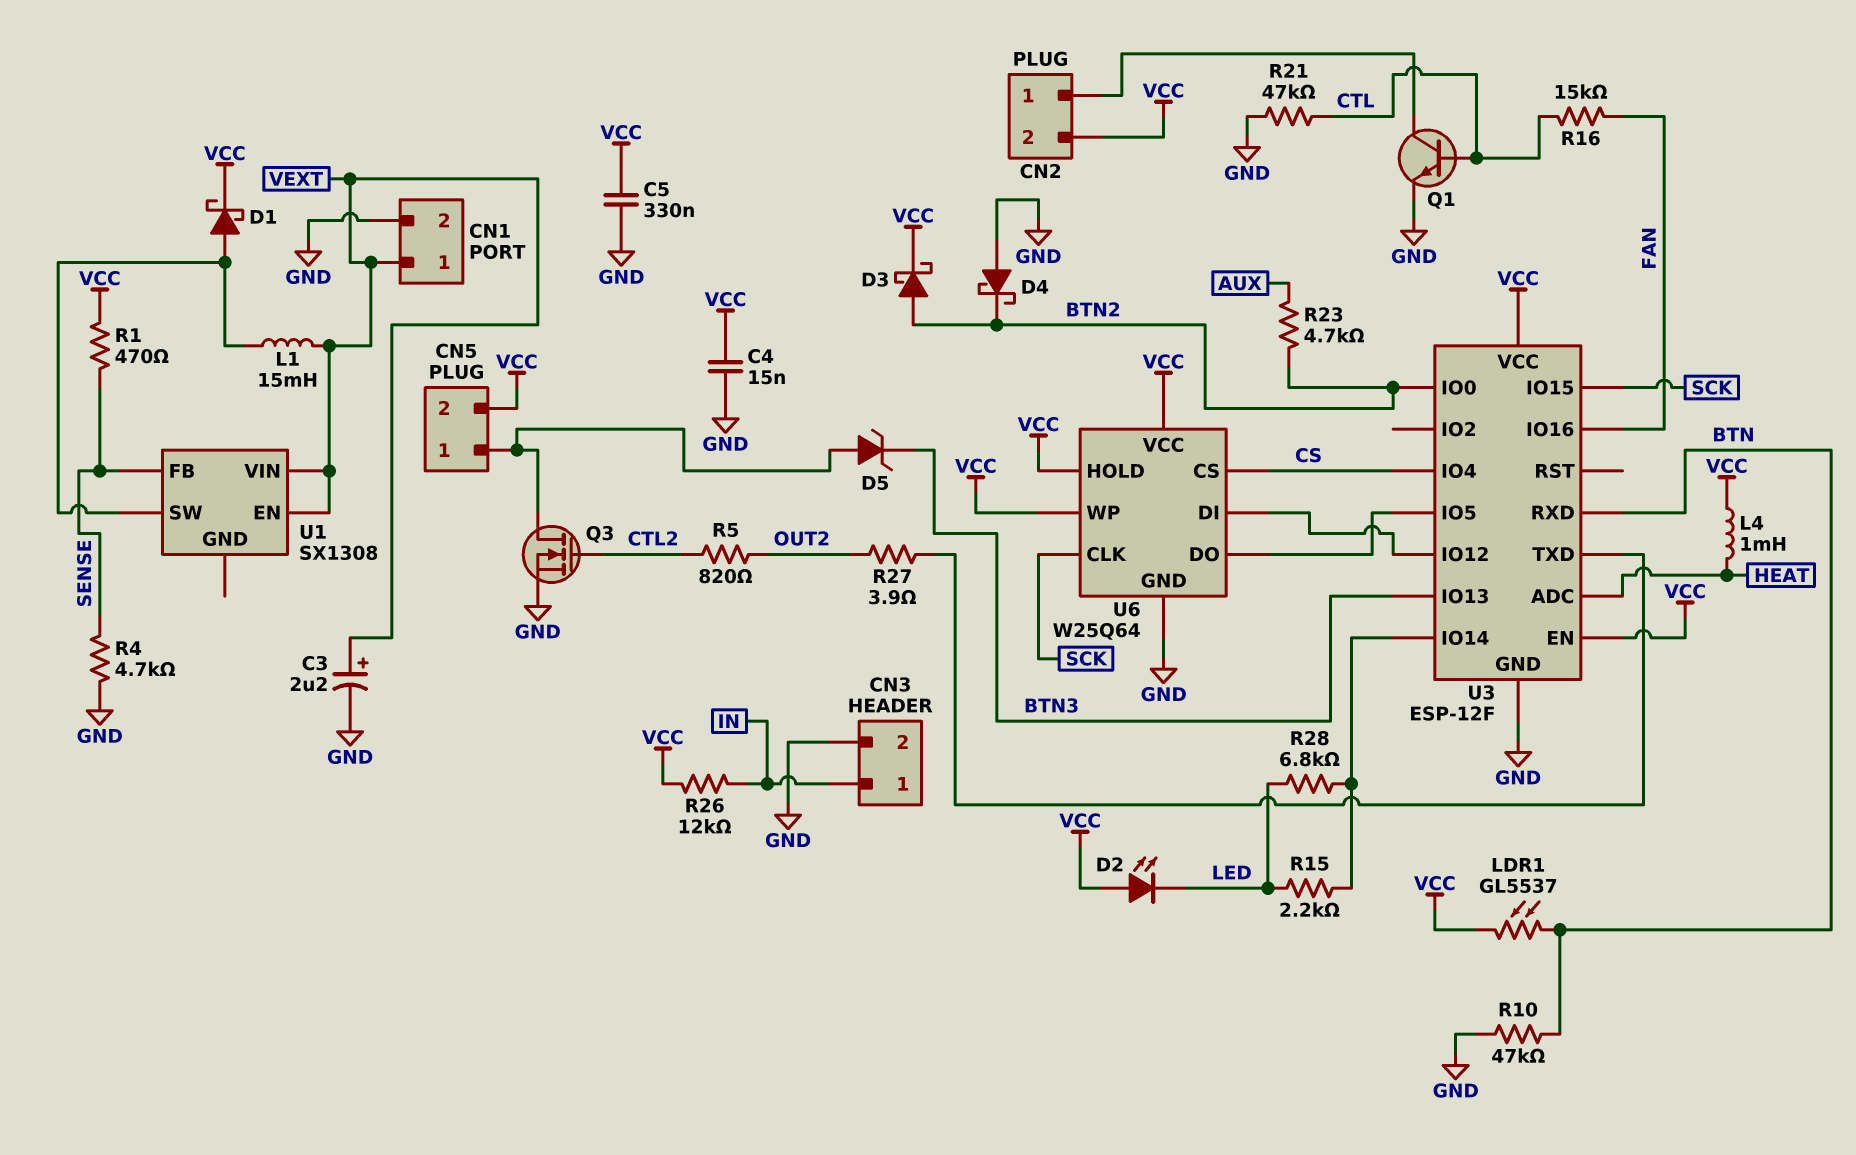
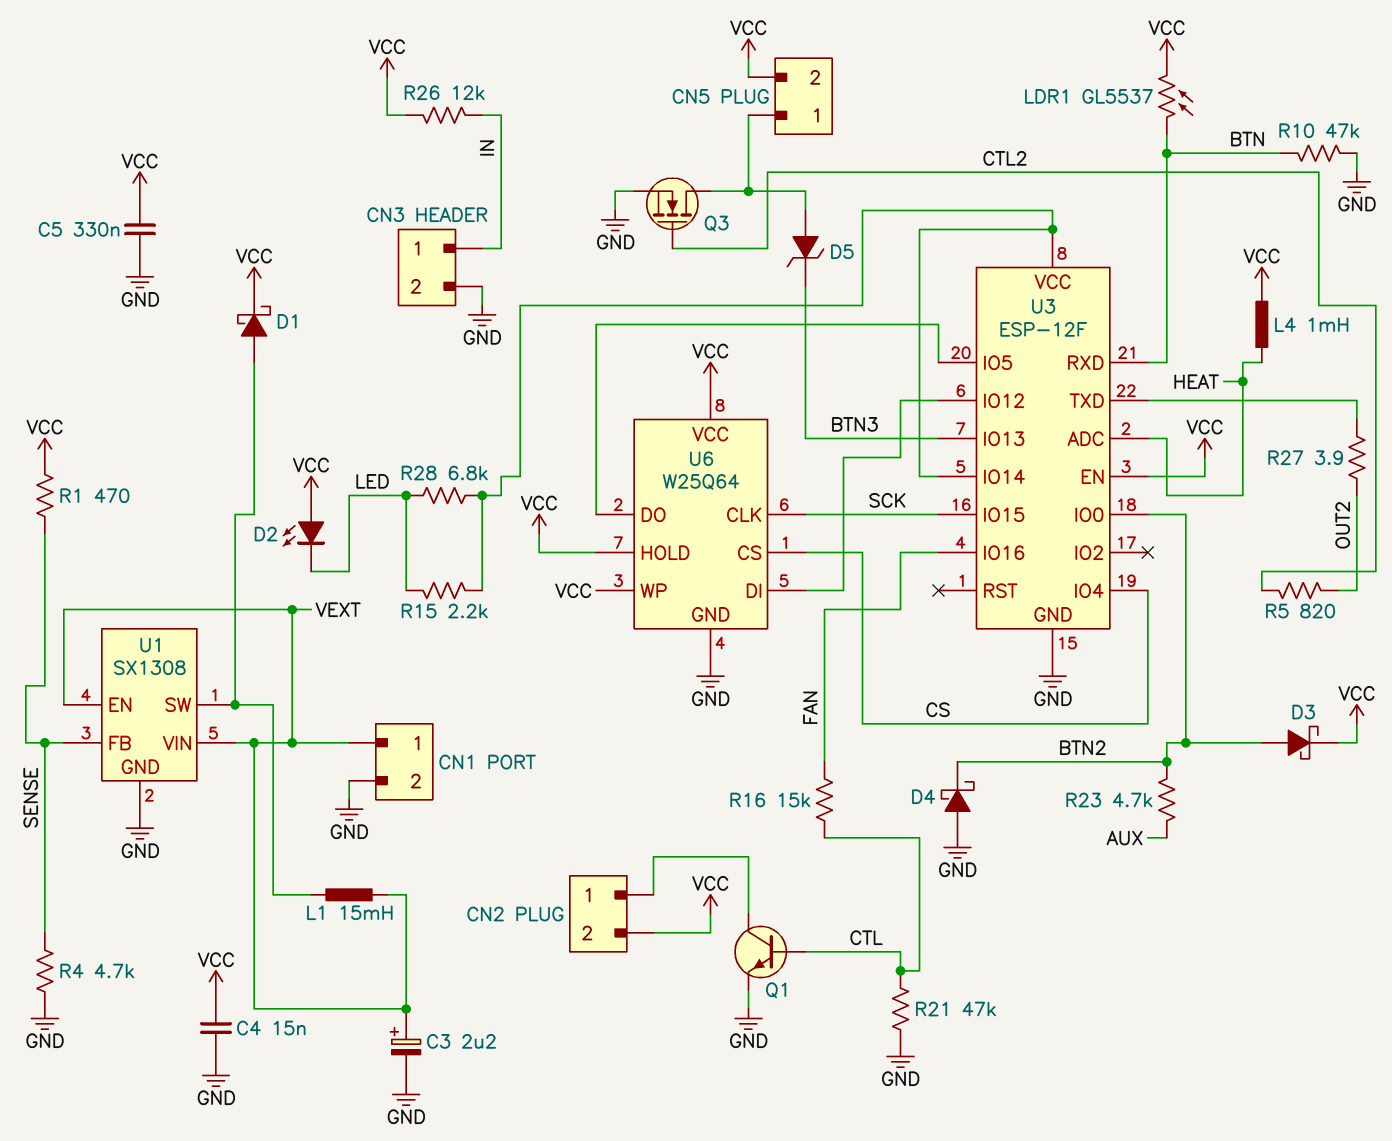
U1 pin GND: none -> GND
U3 pin VCC: VCC -> U3/IO14

